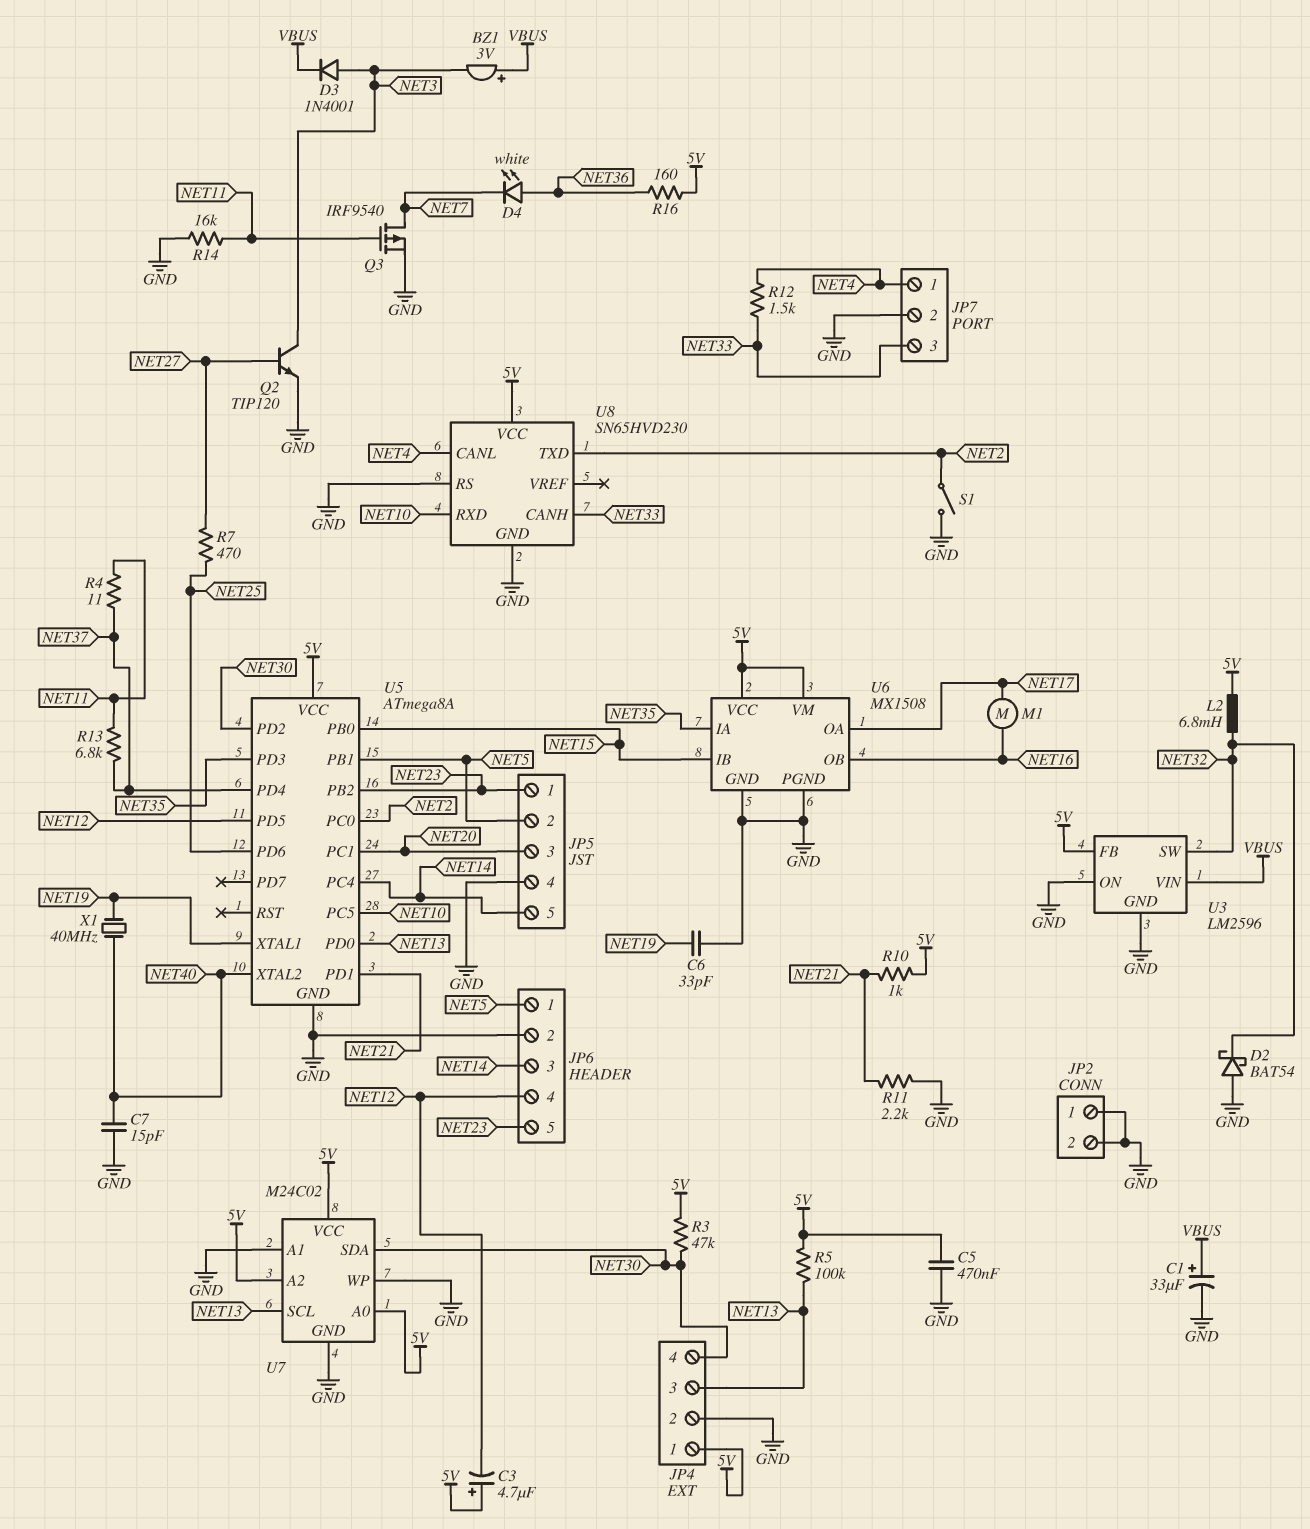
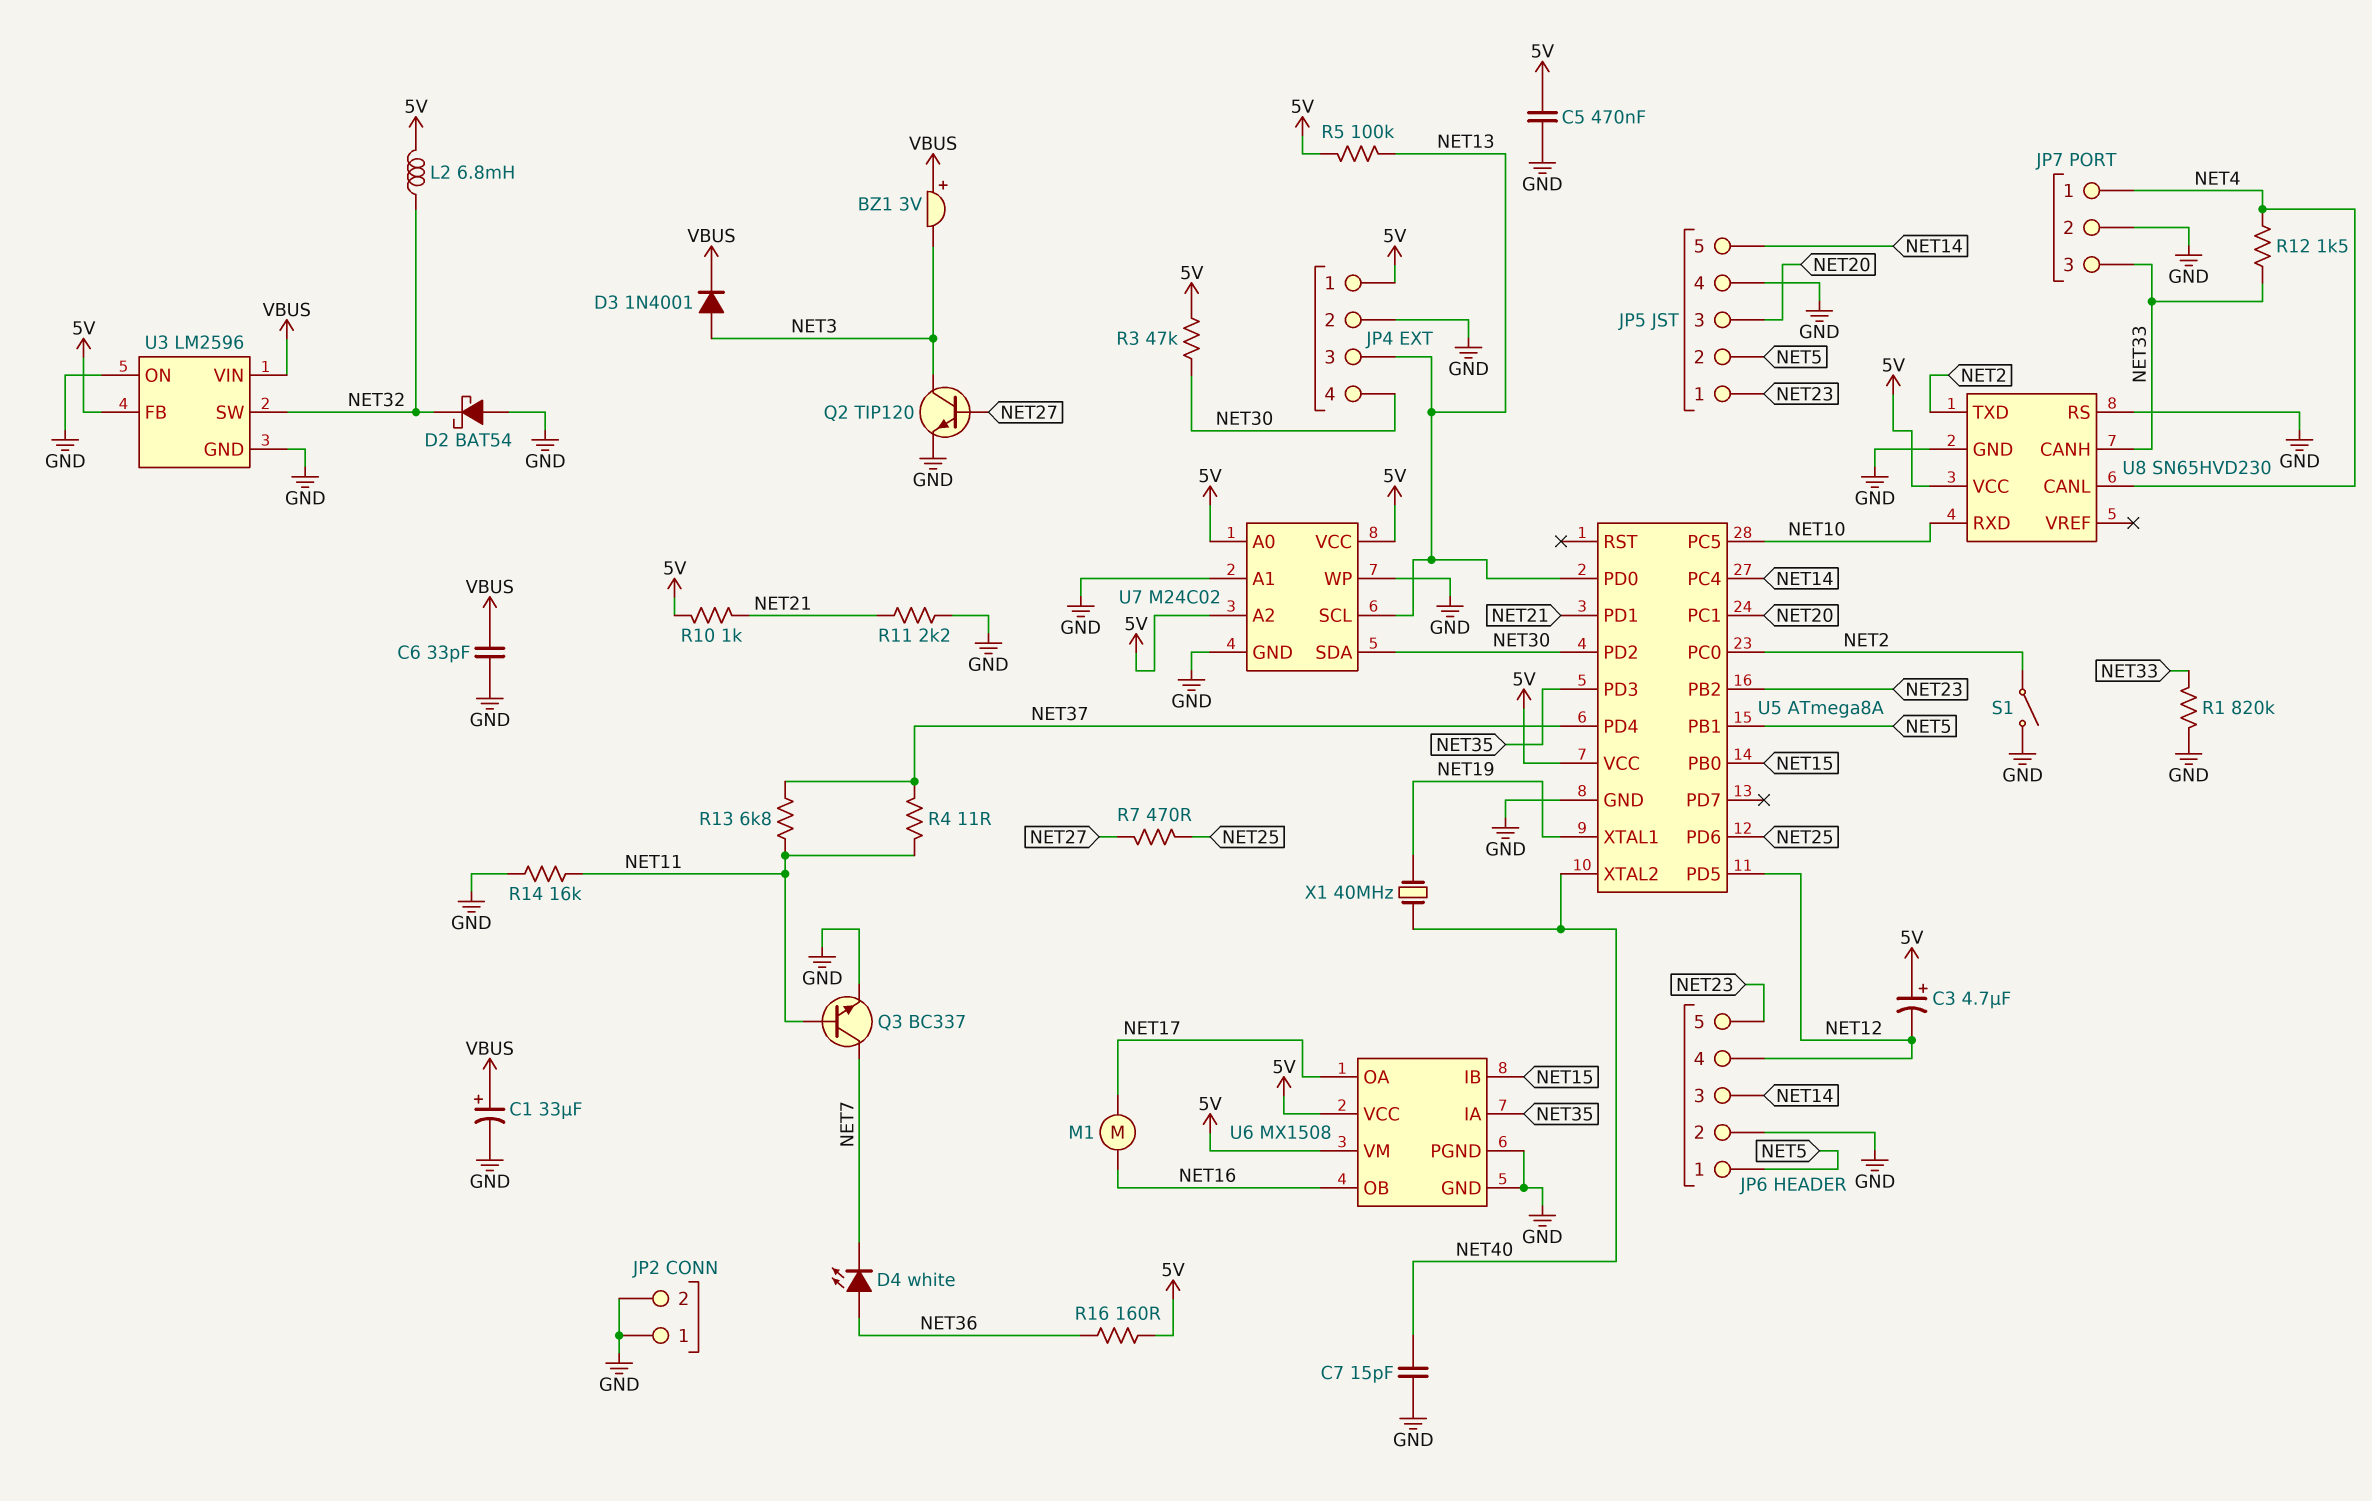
C6: 33pF (GND, NET19) -> 33pF (GND, VBUS)
Q3: PMOS IRF9540 (G NET11, D NET7, S GND) -> NPN BC337 (B NET11, C NET7, E GND)
R1: none -> 820k (GND, NET33)

